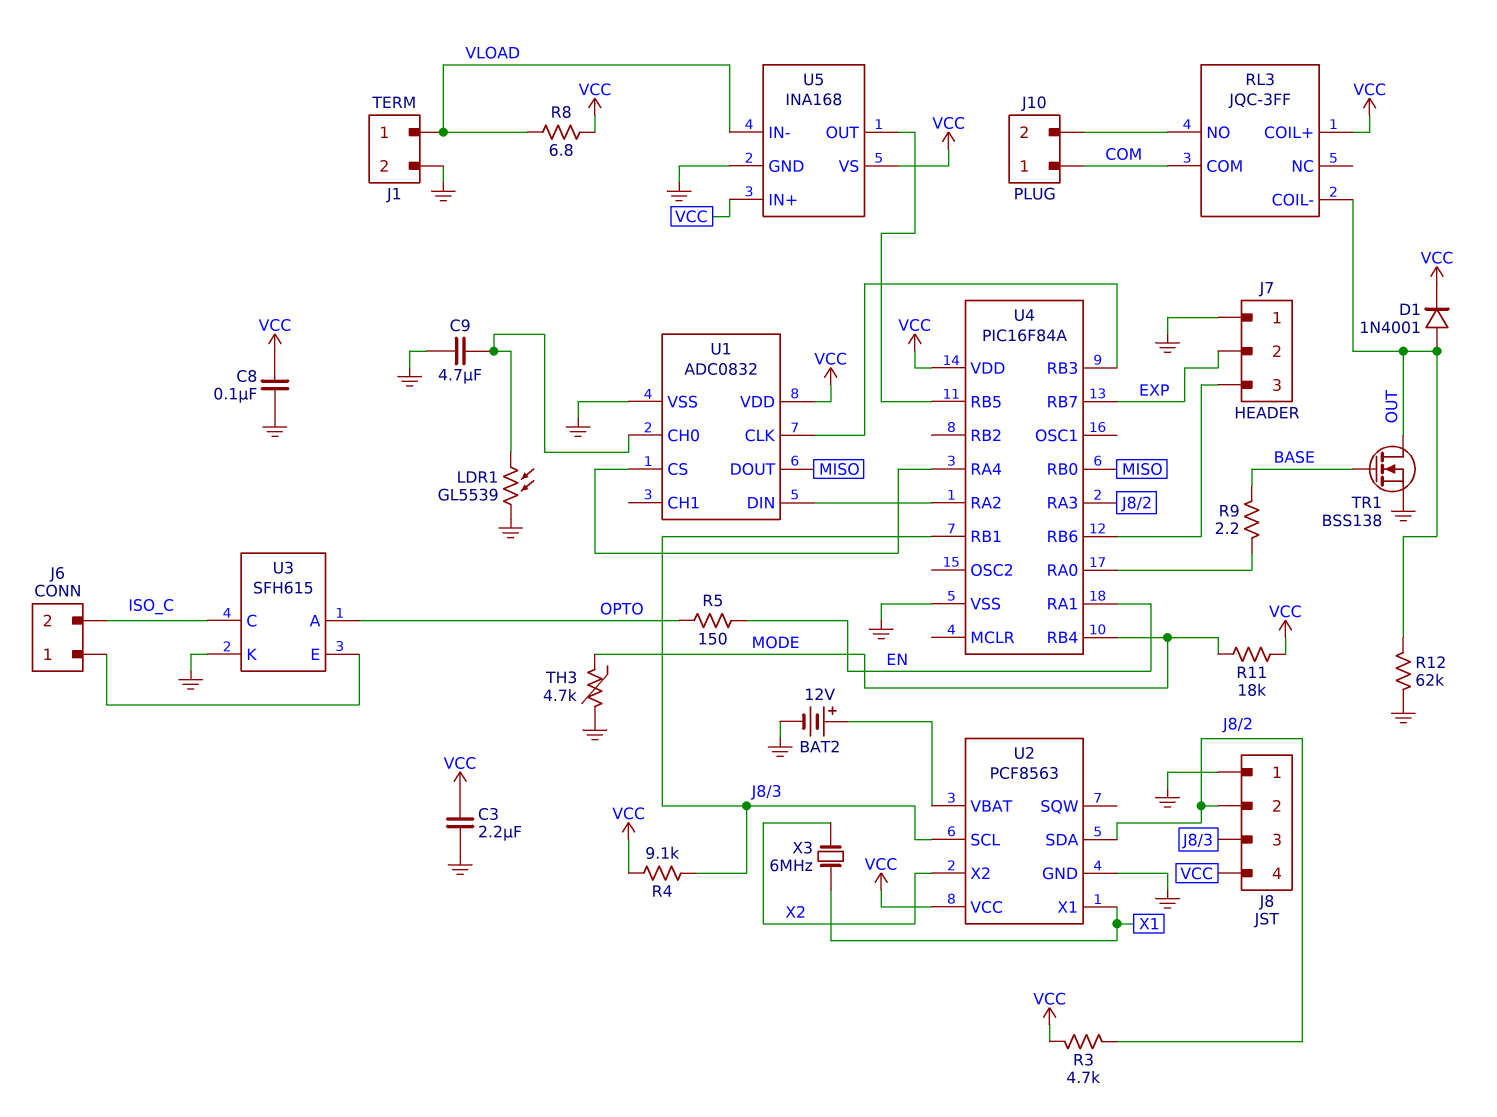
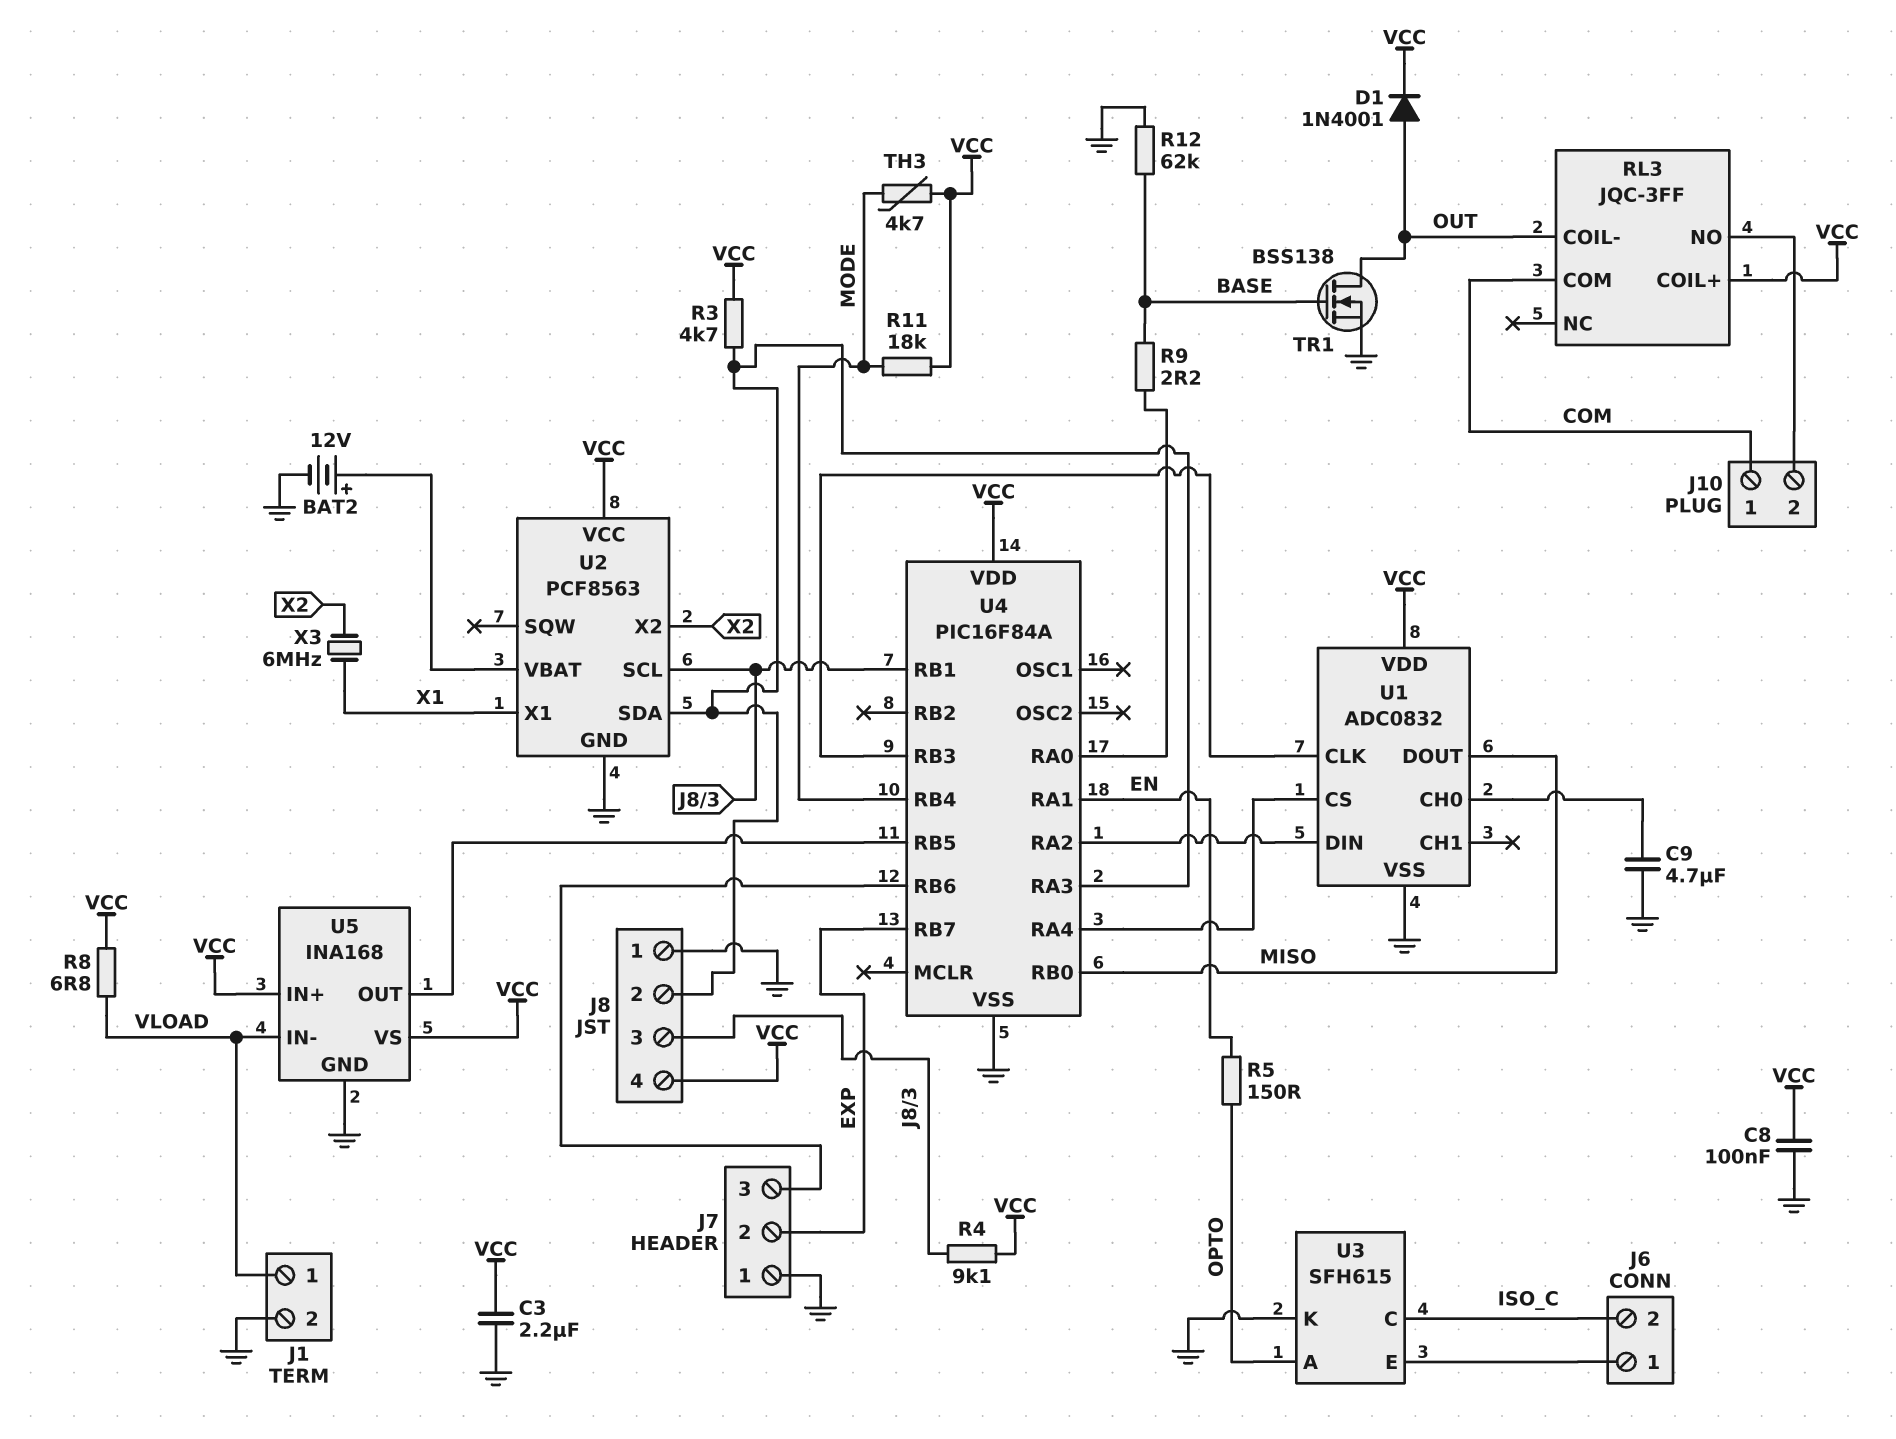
LDR1: GL5539 (GND, U1/CH0) -> none
R12: 62k (GND, OUT) -> 62k (BASE, GND)
TH3: 4.7k (GND, MODE) -> 4.7k (MODE, VCC)

